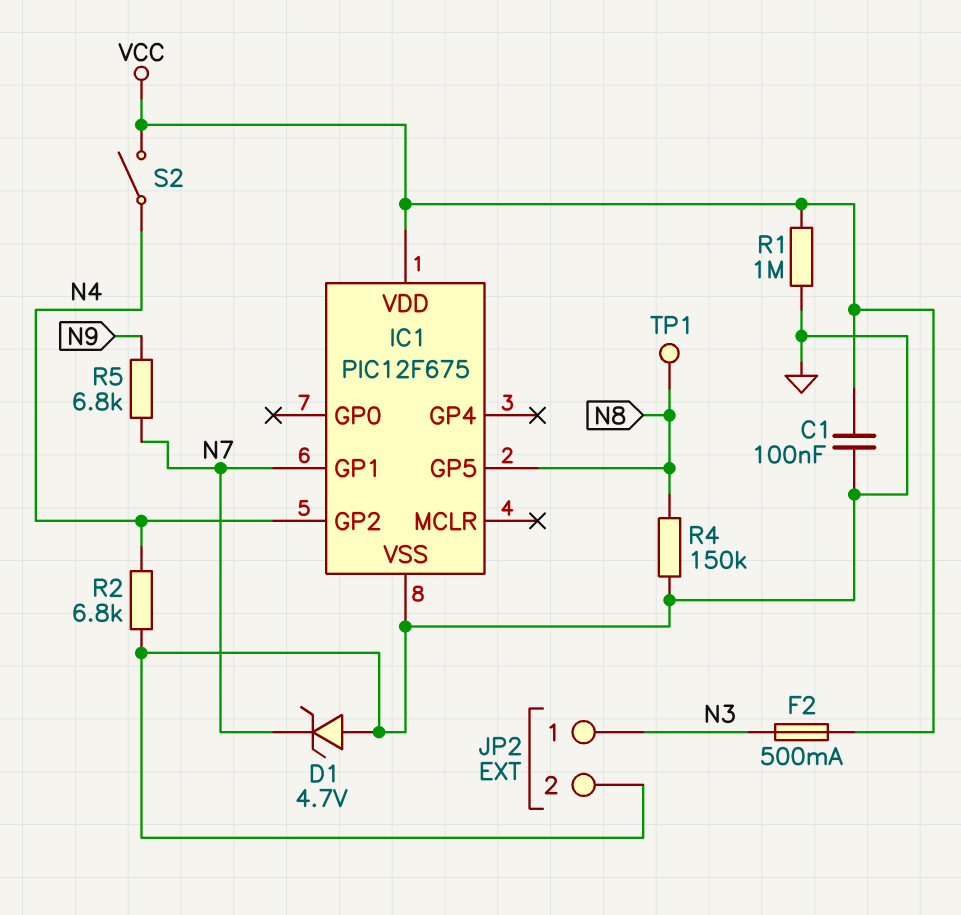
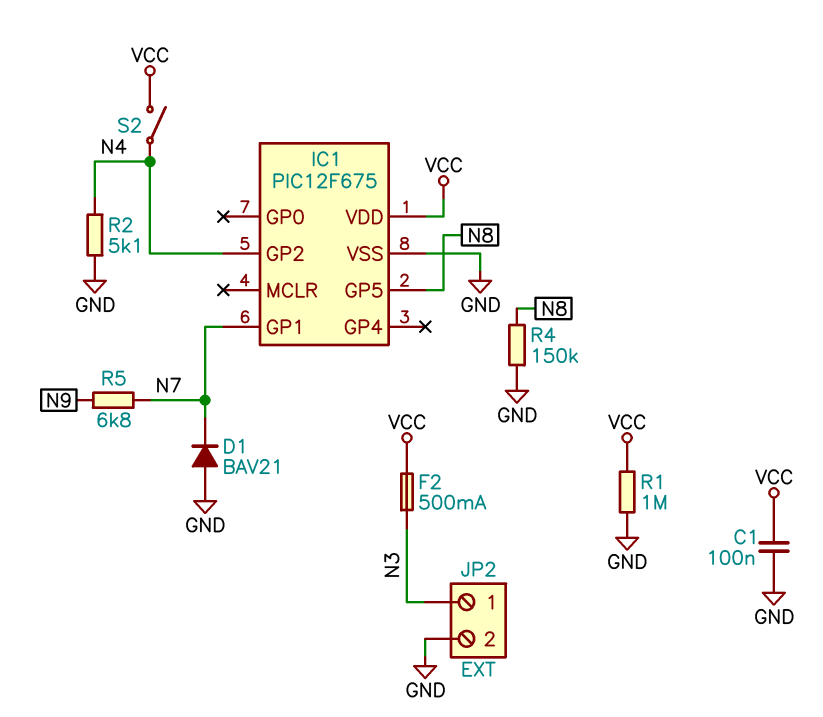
D1: zener 4.7V (A GND, K N7) -> diode BAV21 (A GND, K N7)
R2: 6.8k (GND, N4) -> 5.1k (GND, N4)
TP1: test point (N8) -> none

